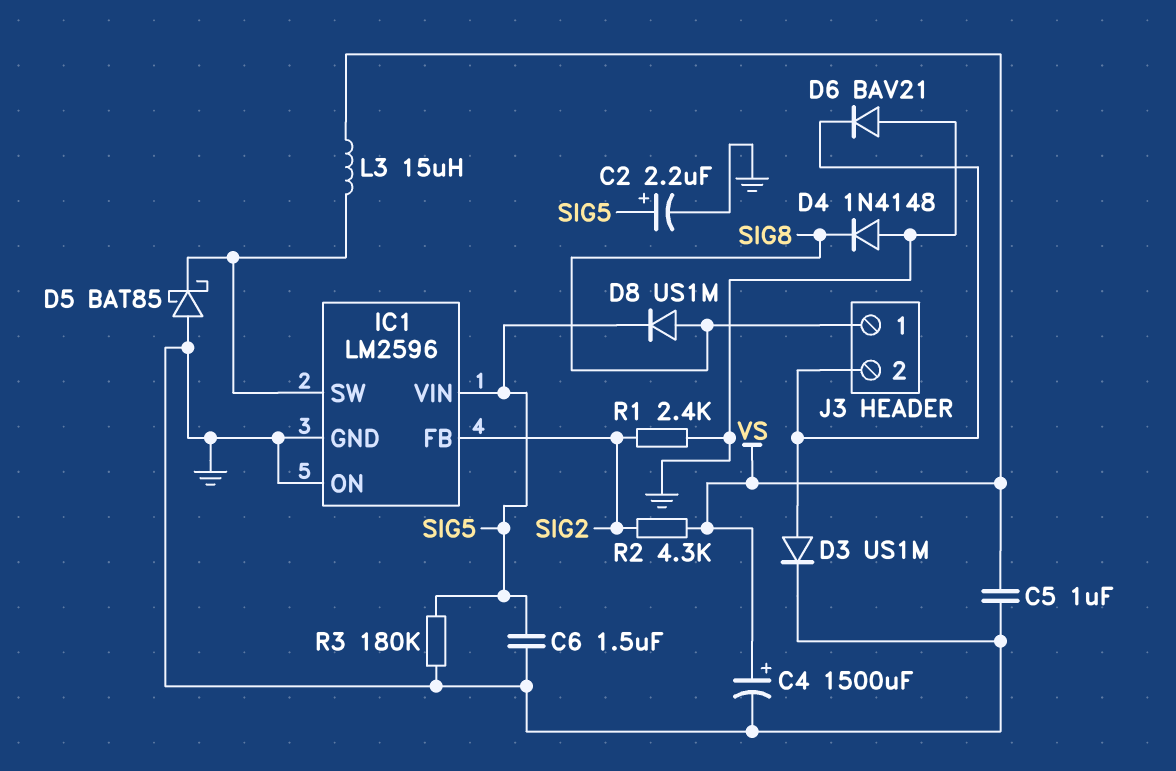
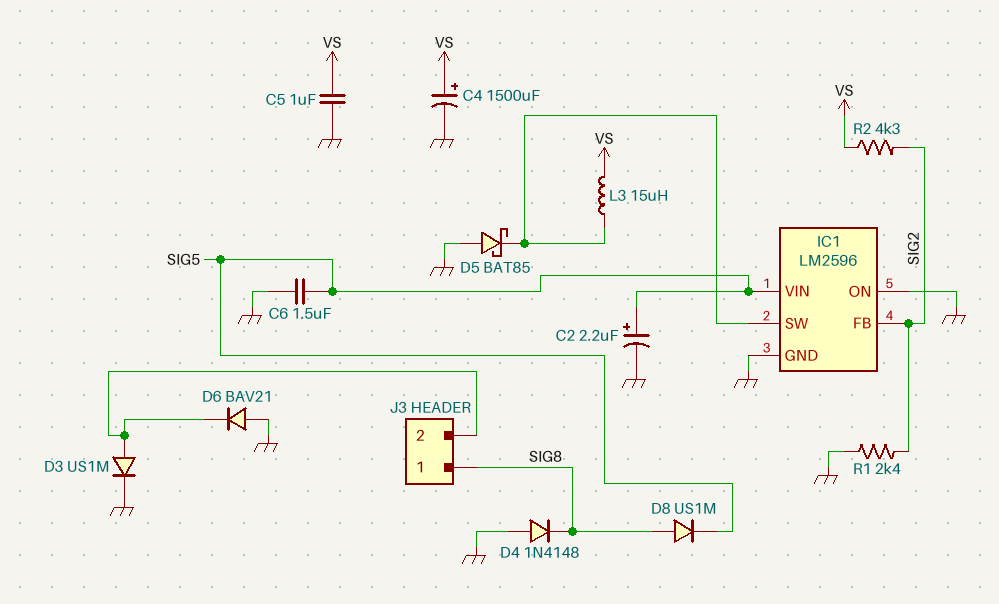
R3: 180k (GND, SIG5) -> none

